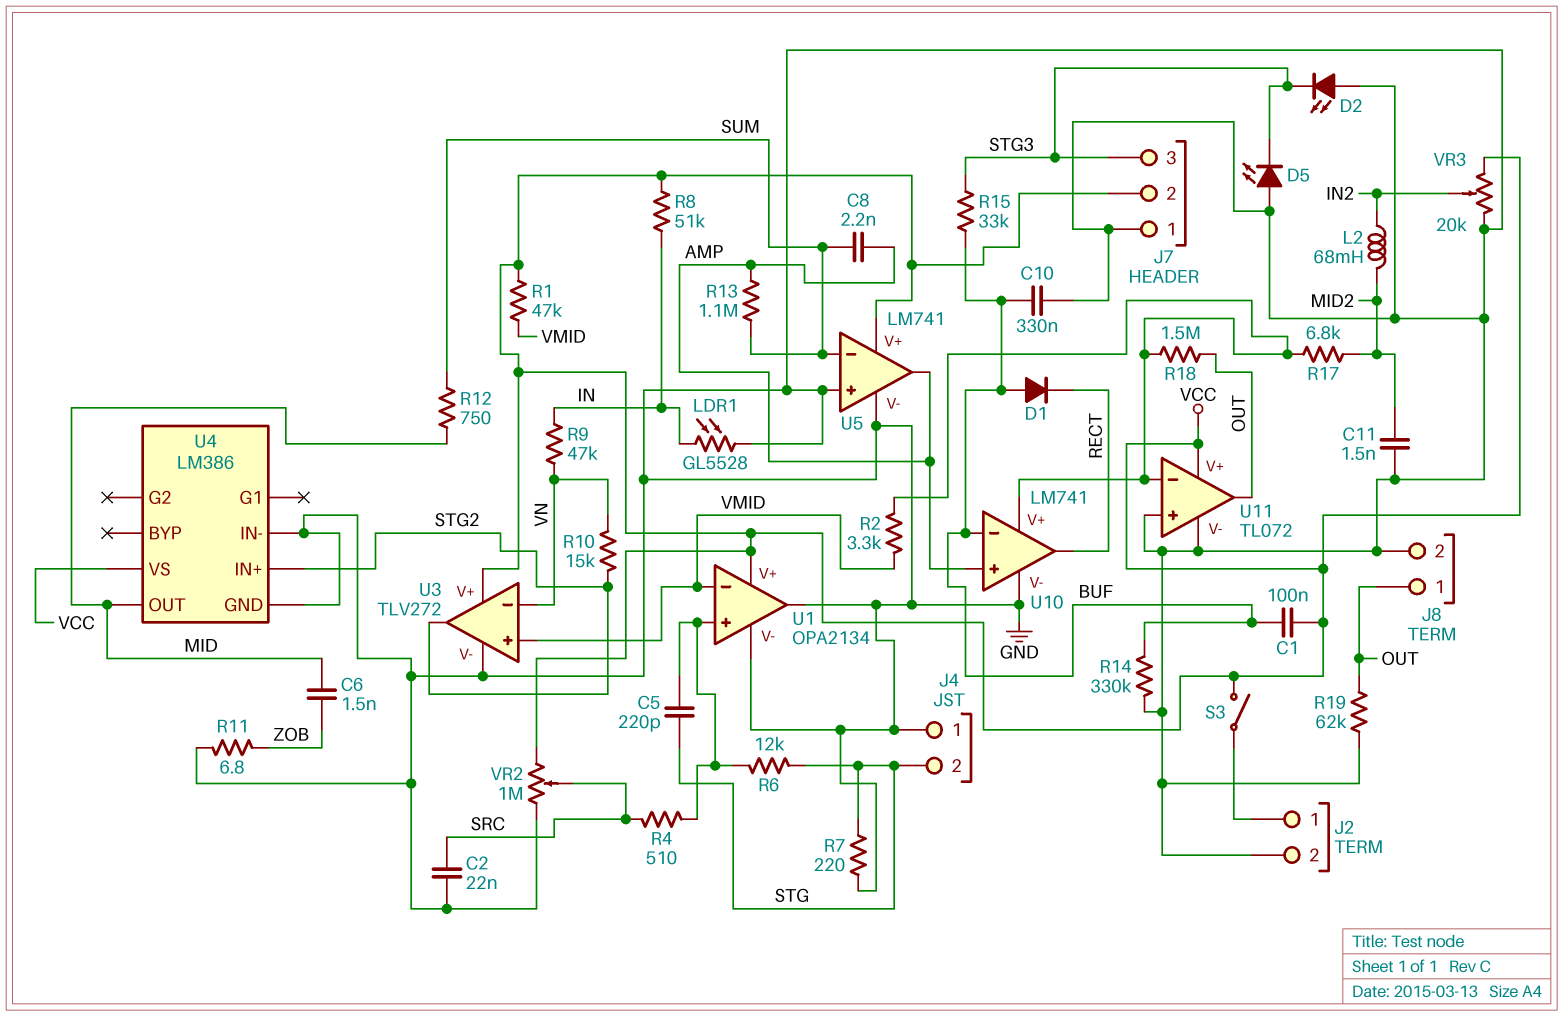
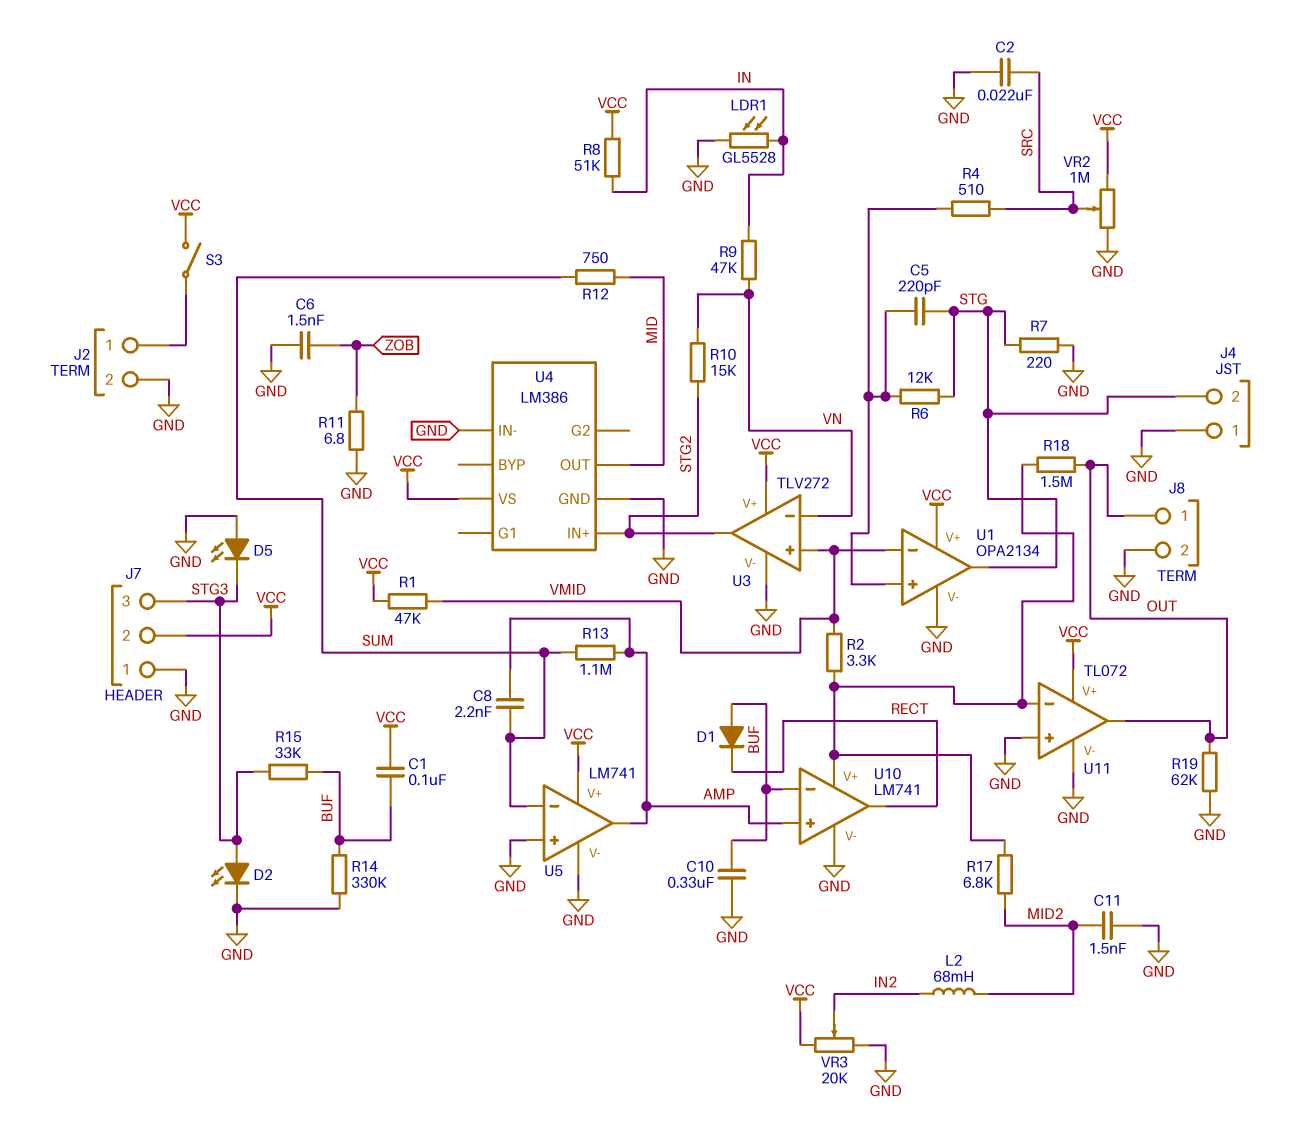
C6: 1.5nF (MID, ZOB) -> 1.5nF (GND, ZOB)
D2: LED (A GND, K STG3) -> LED (A STG3, K GND)
U1 pin out: GND -> STG

